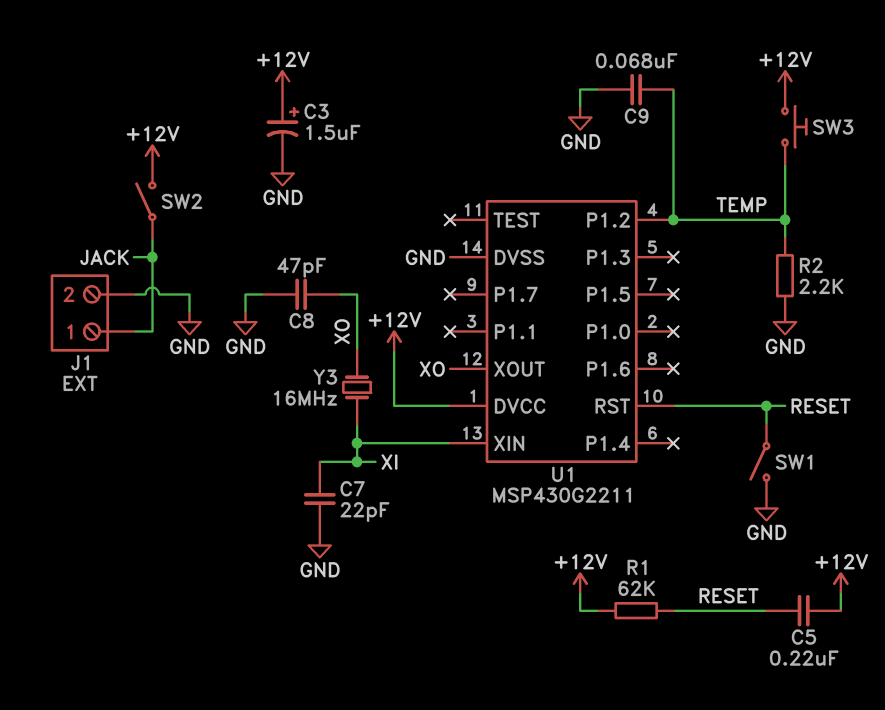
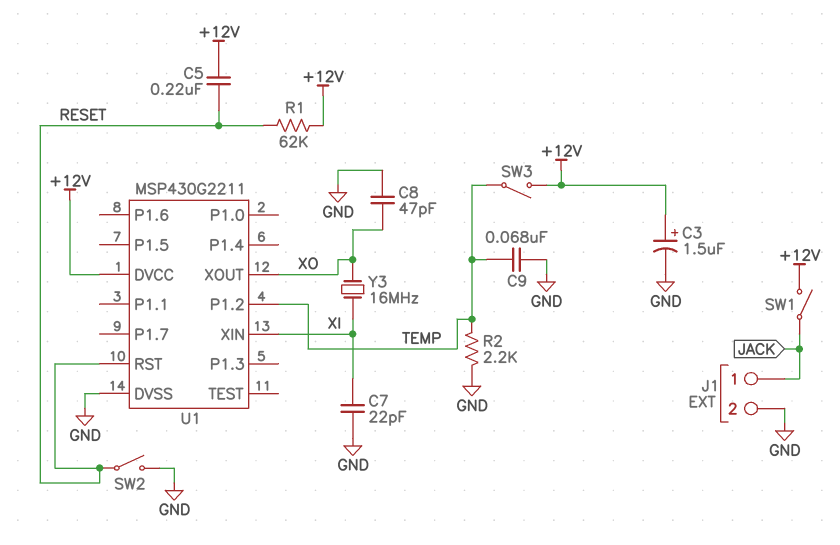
SW1: switch (GND, RESET) -> switch (+12V, JACK)
SW2: switch (+12V, JACK) -> switch (GND, RESET)
SW3: button (+12V, TEMP) -> switch (+12V, TEMP)

